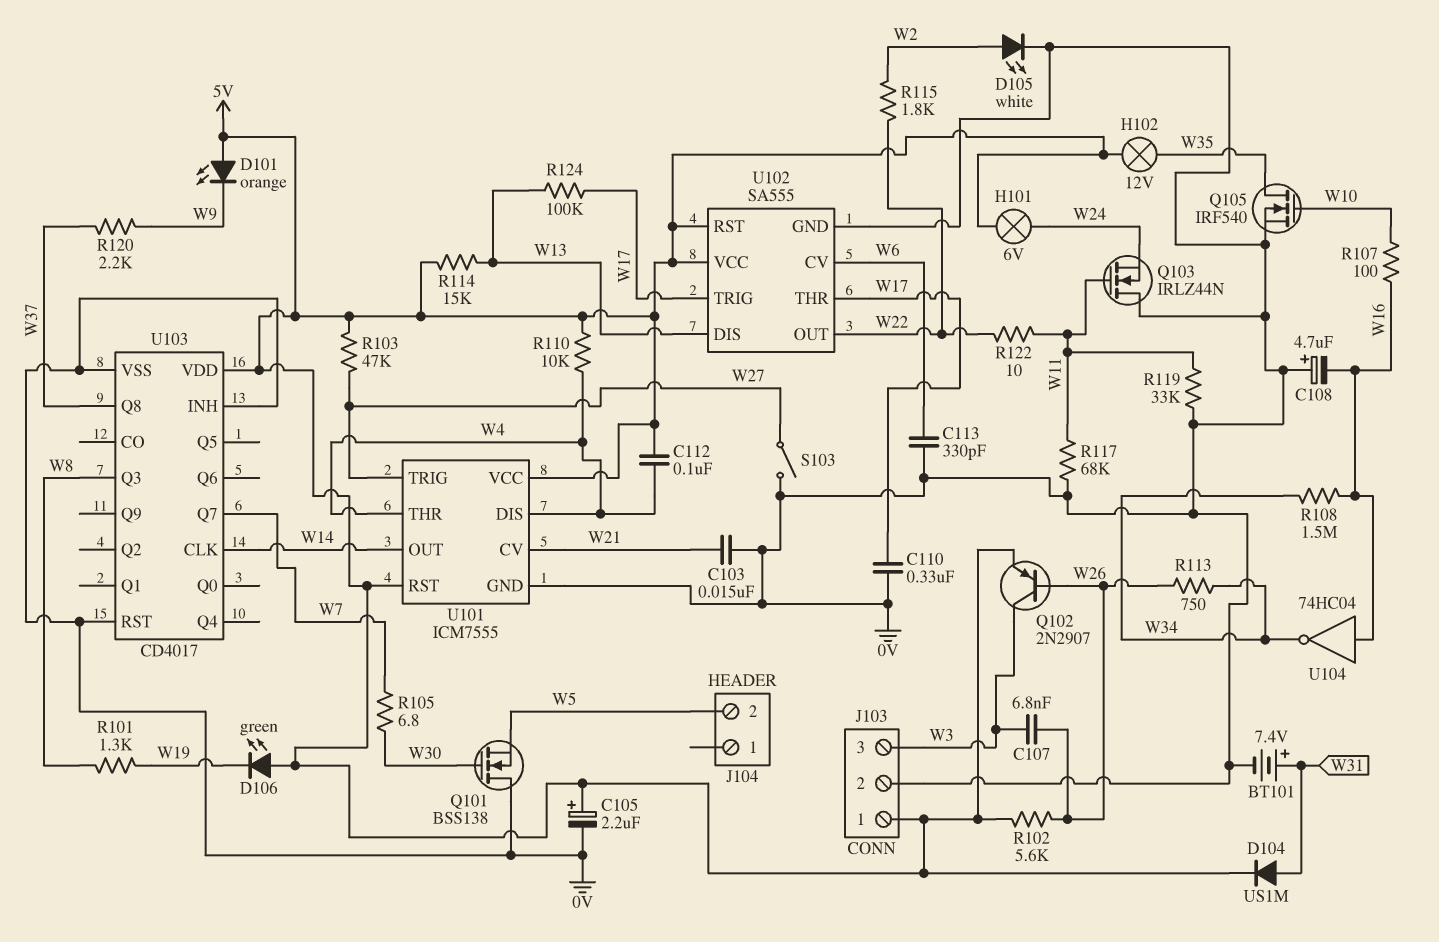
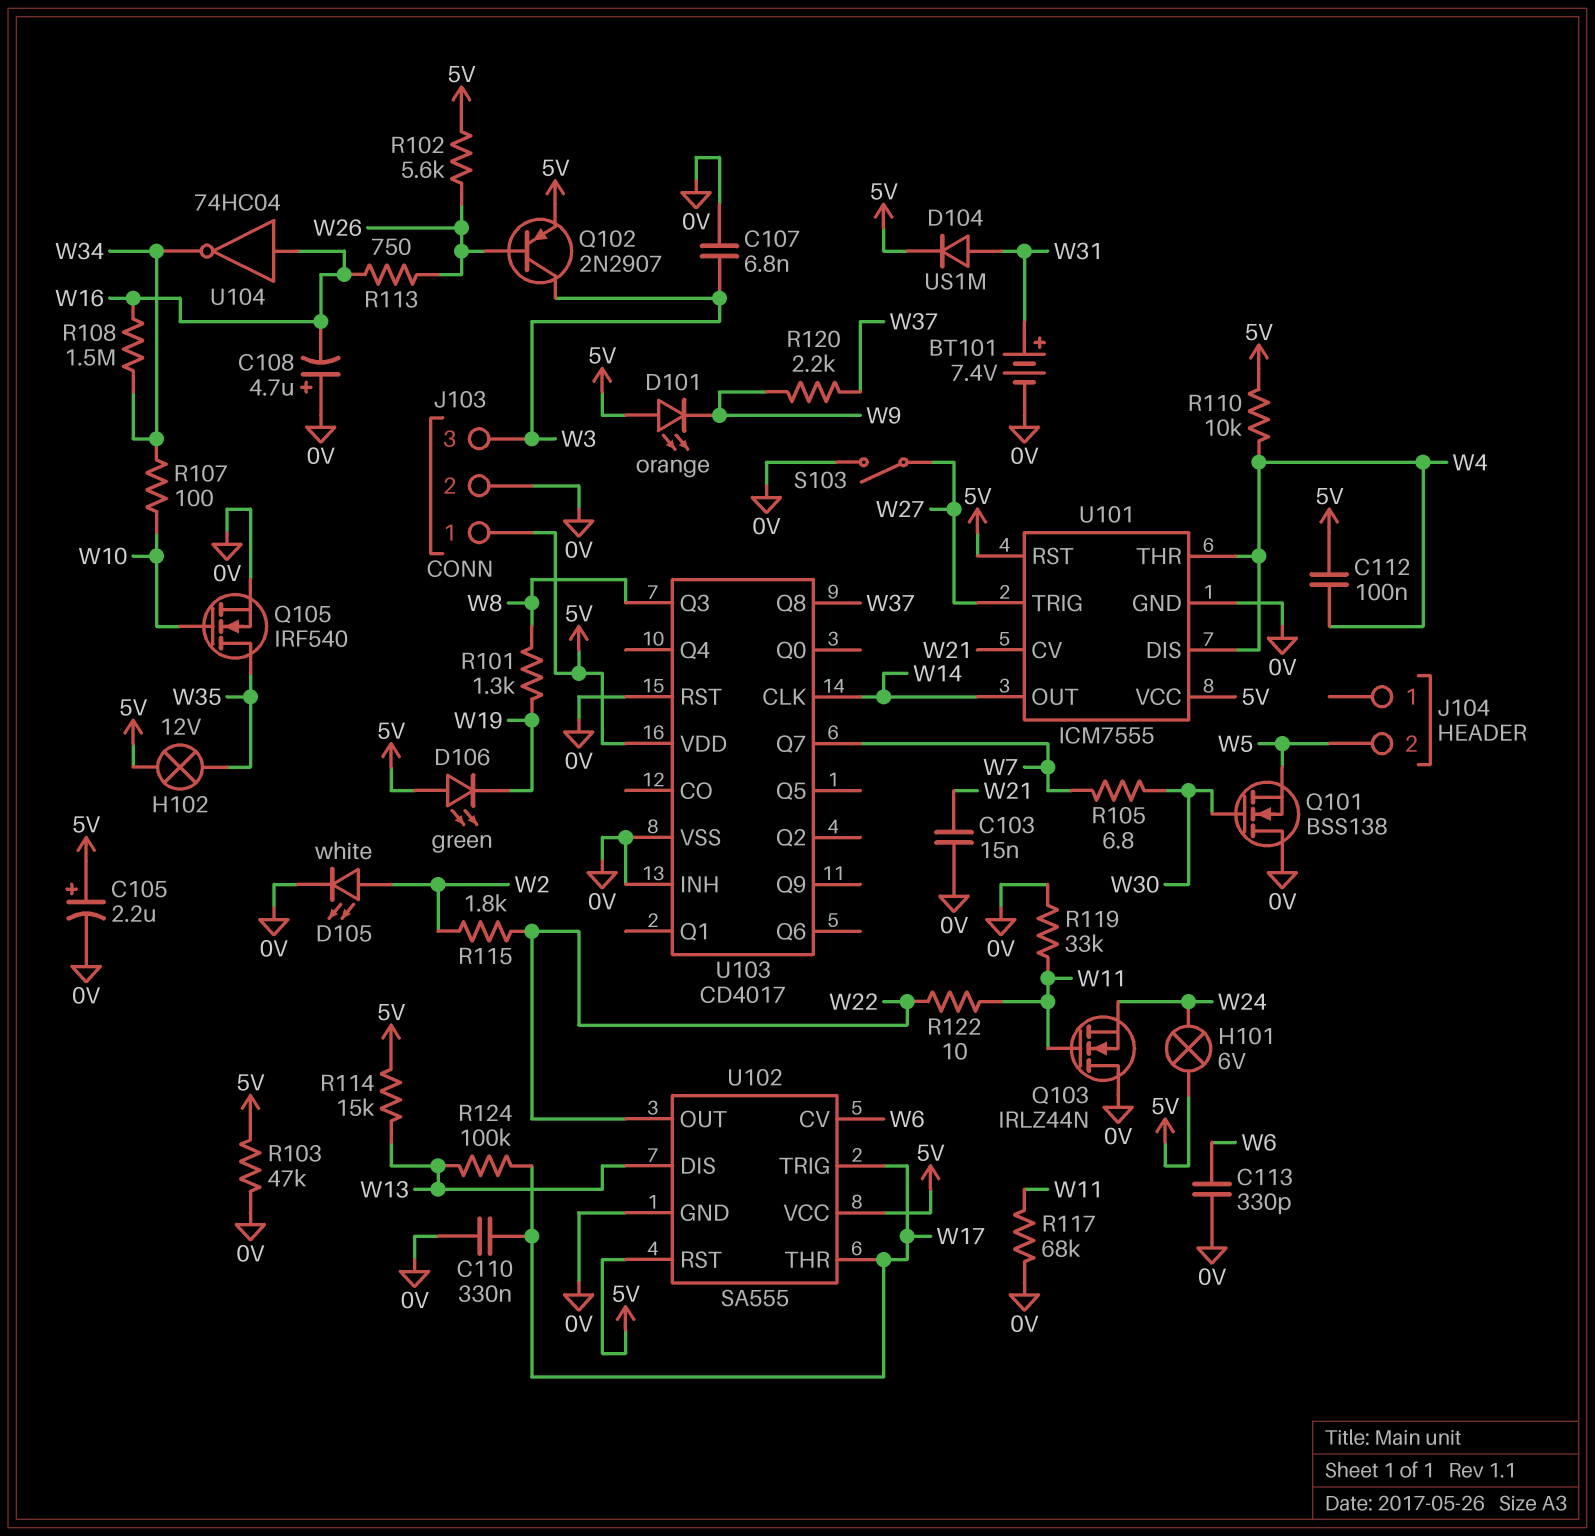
C107: 6.8nF (W3, W26) -> 6.8nF (0V, W3)
R103: 47k (5V, W27) -> 47k (0V, 5V)
R107: 100 (W10, W16) -> 100 (W10, W34)
R113: 750 (W26, W34) -> 750 (W16, W26)

